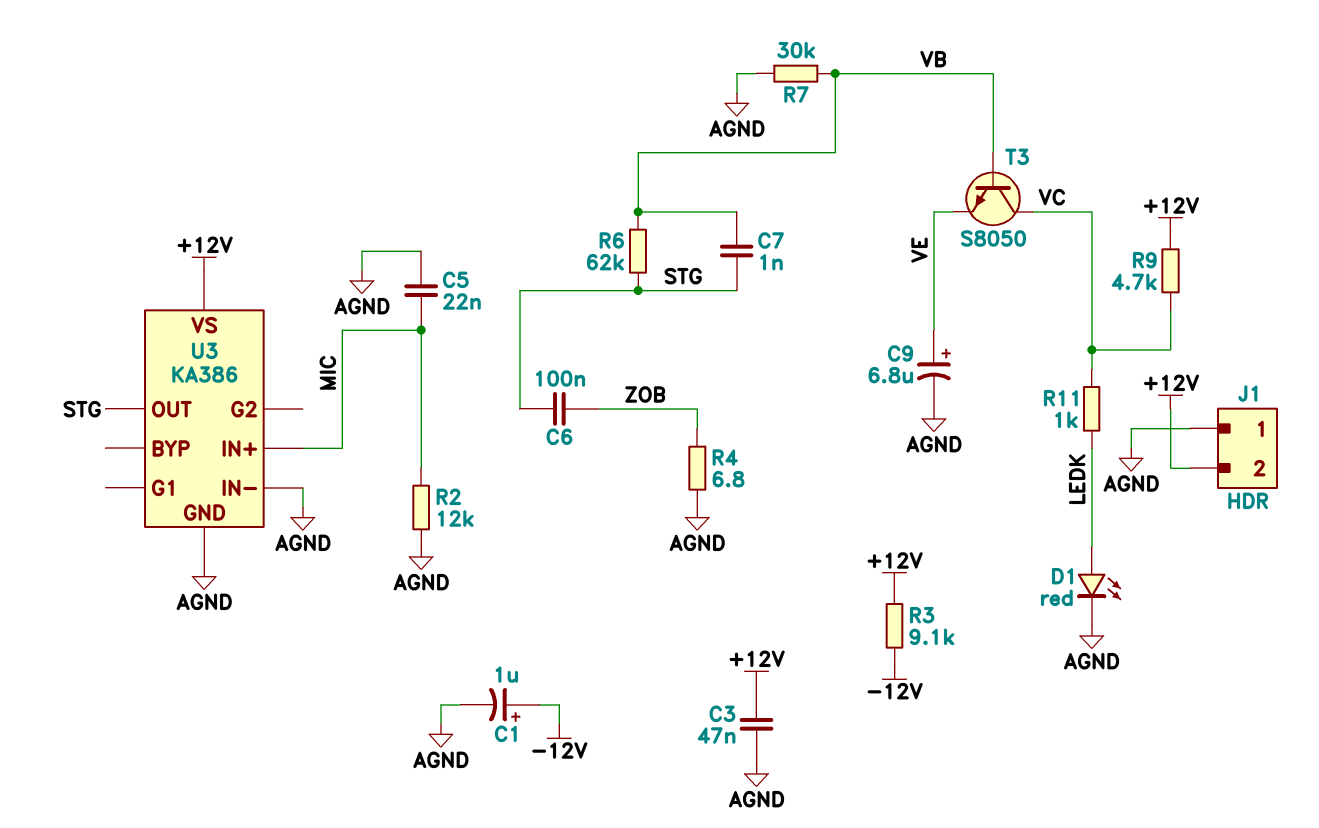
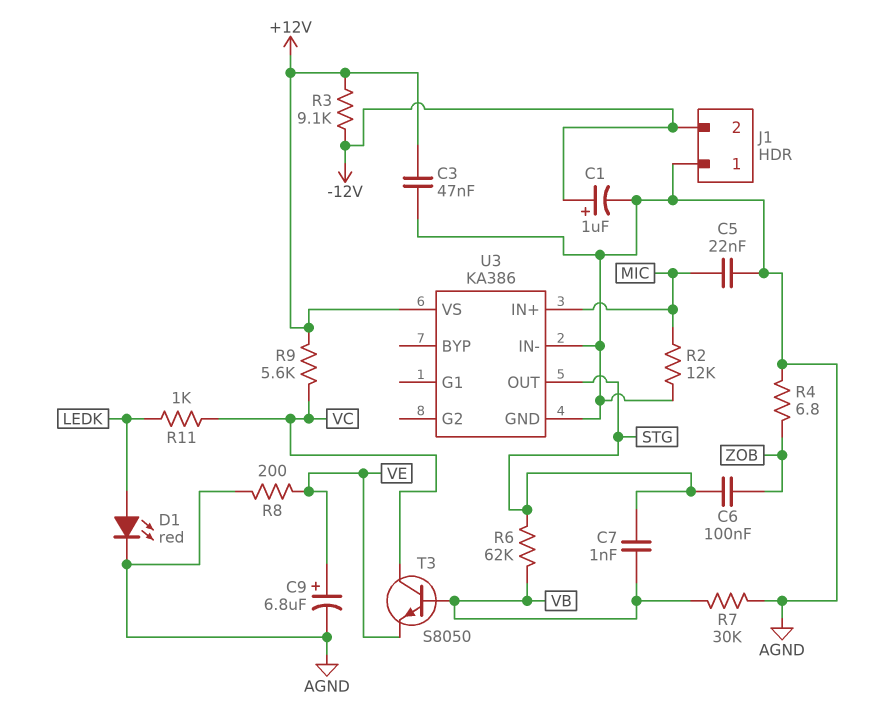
J1 pin 2: +12V -> -12V
R8: none -> 200 (AGND, VE)
R9: 4.7k (+12V, VC) -> 5.6k (+12V, VC)

